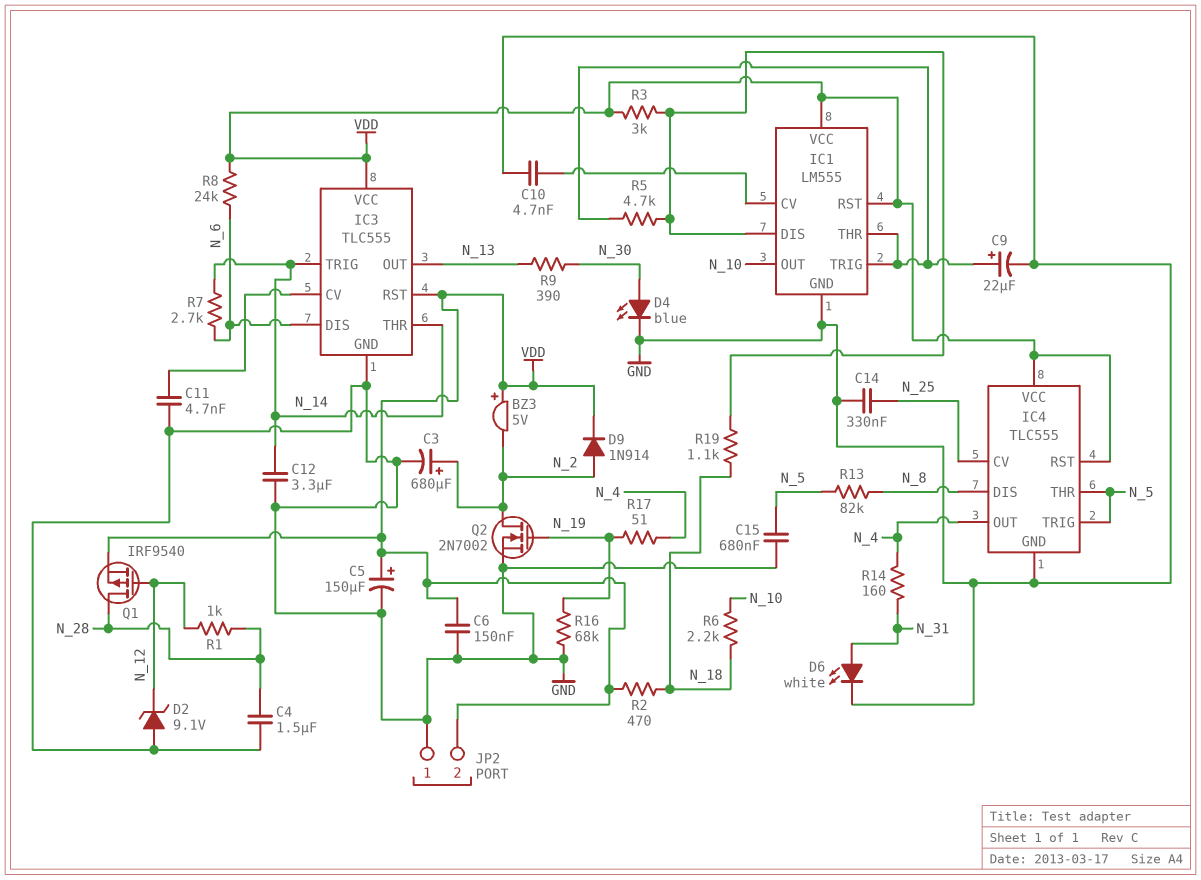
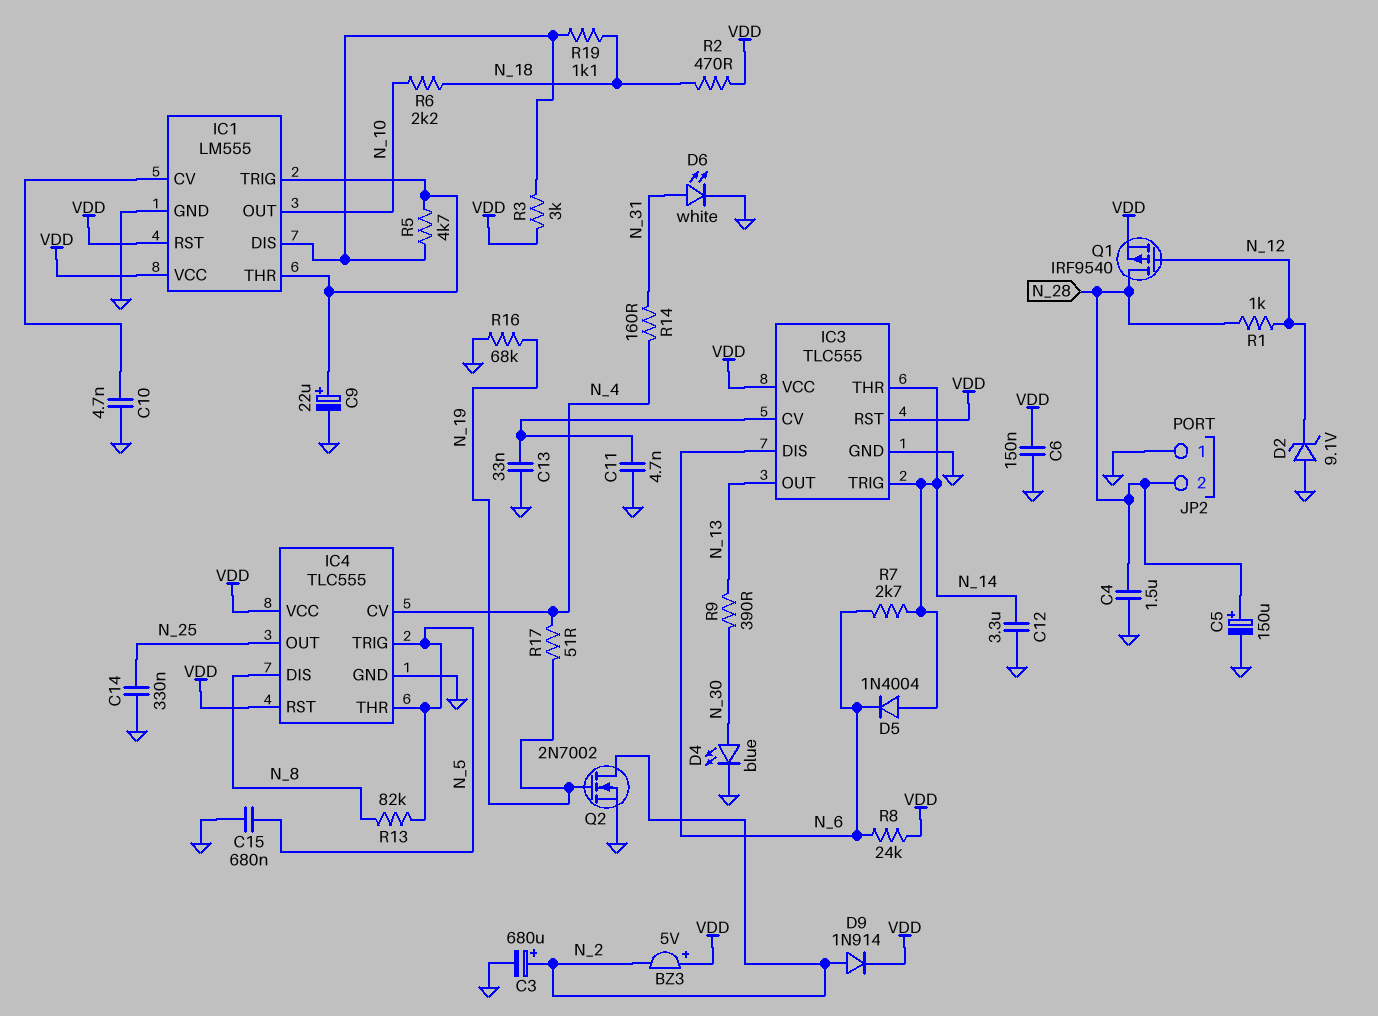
C5: 150uF (plus VDD, minus GND) -> 150uF (plus N_28, minus GND)
C13: none -> 33nF (GND, IC3/CV)
D5: none -> diode 1N4004 (A N_14, K N_6)
IC4 pin CV: N_25 -> N_4
IC4 pin OUT: N_4 -> N_25
JP2 pin 2: VDD -> N_28

